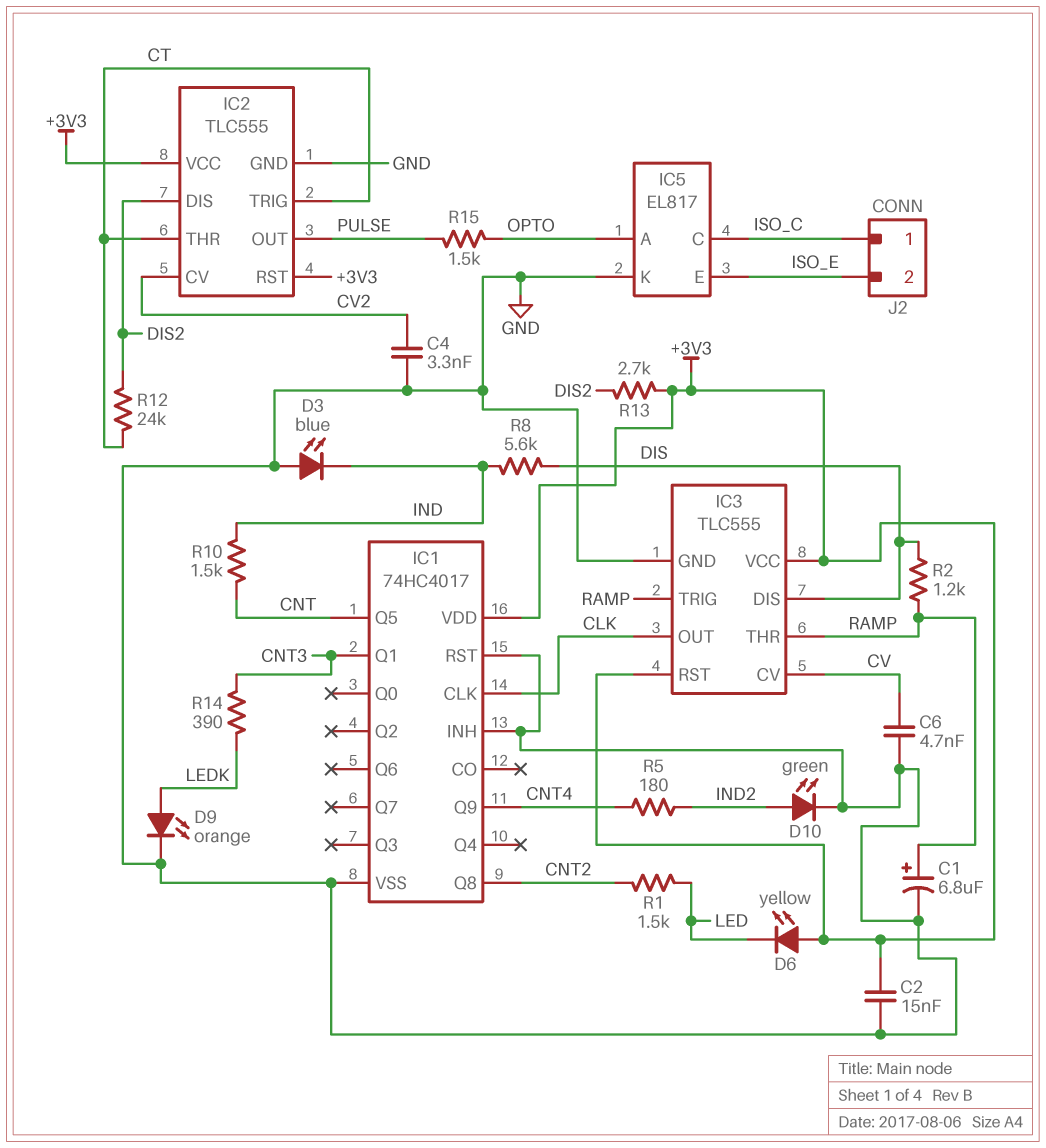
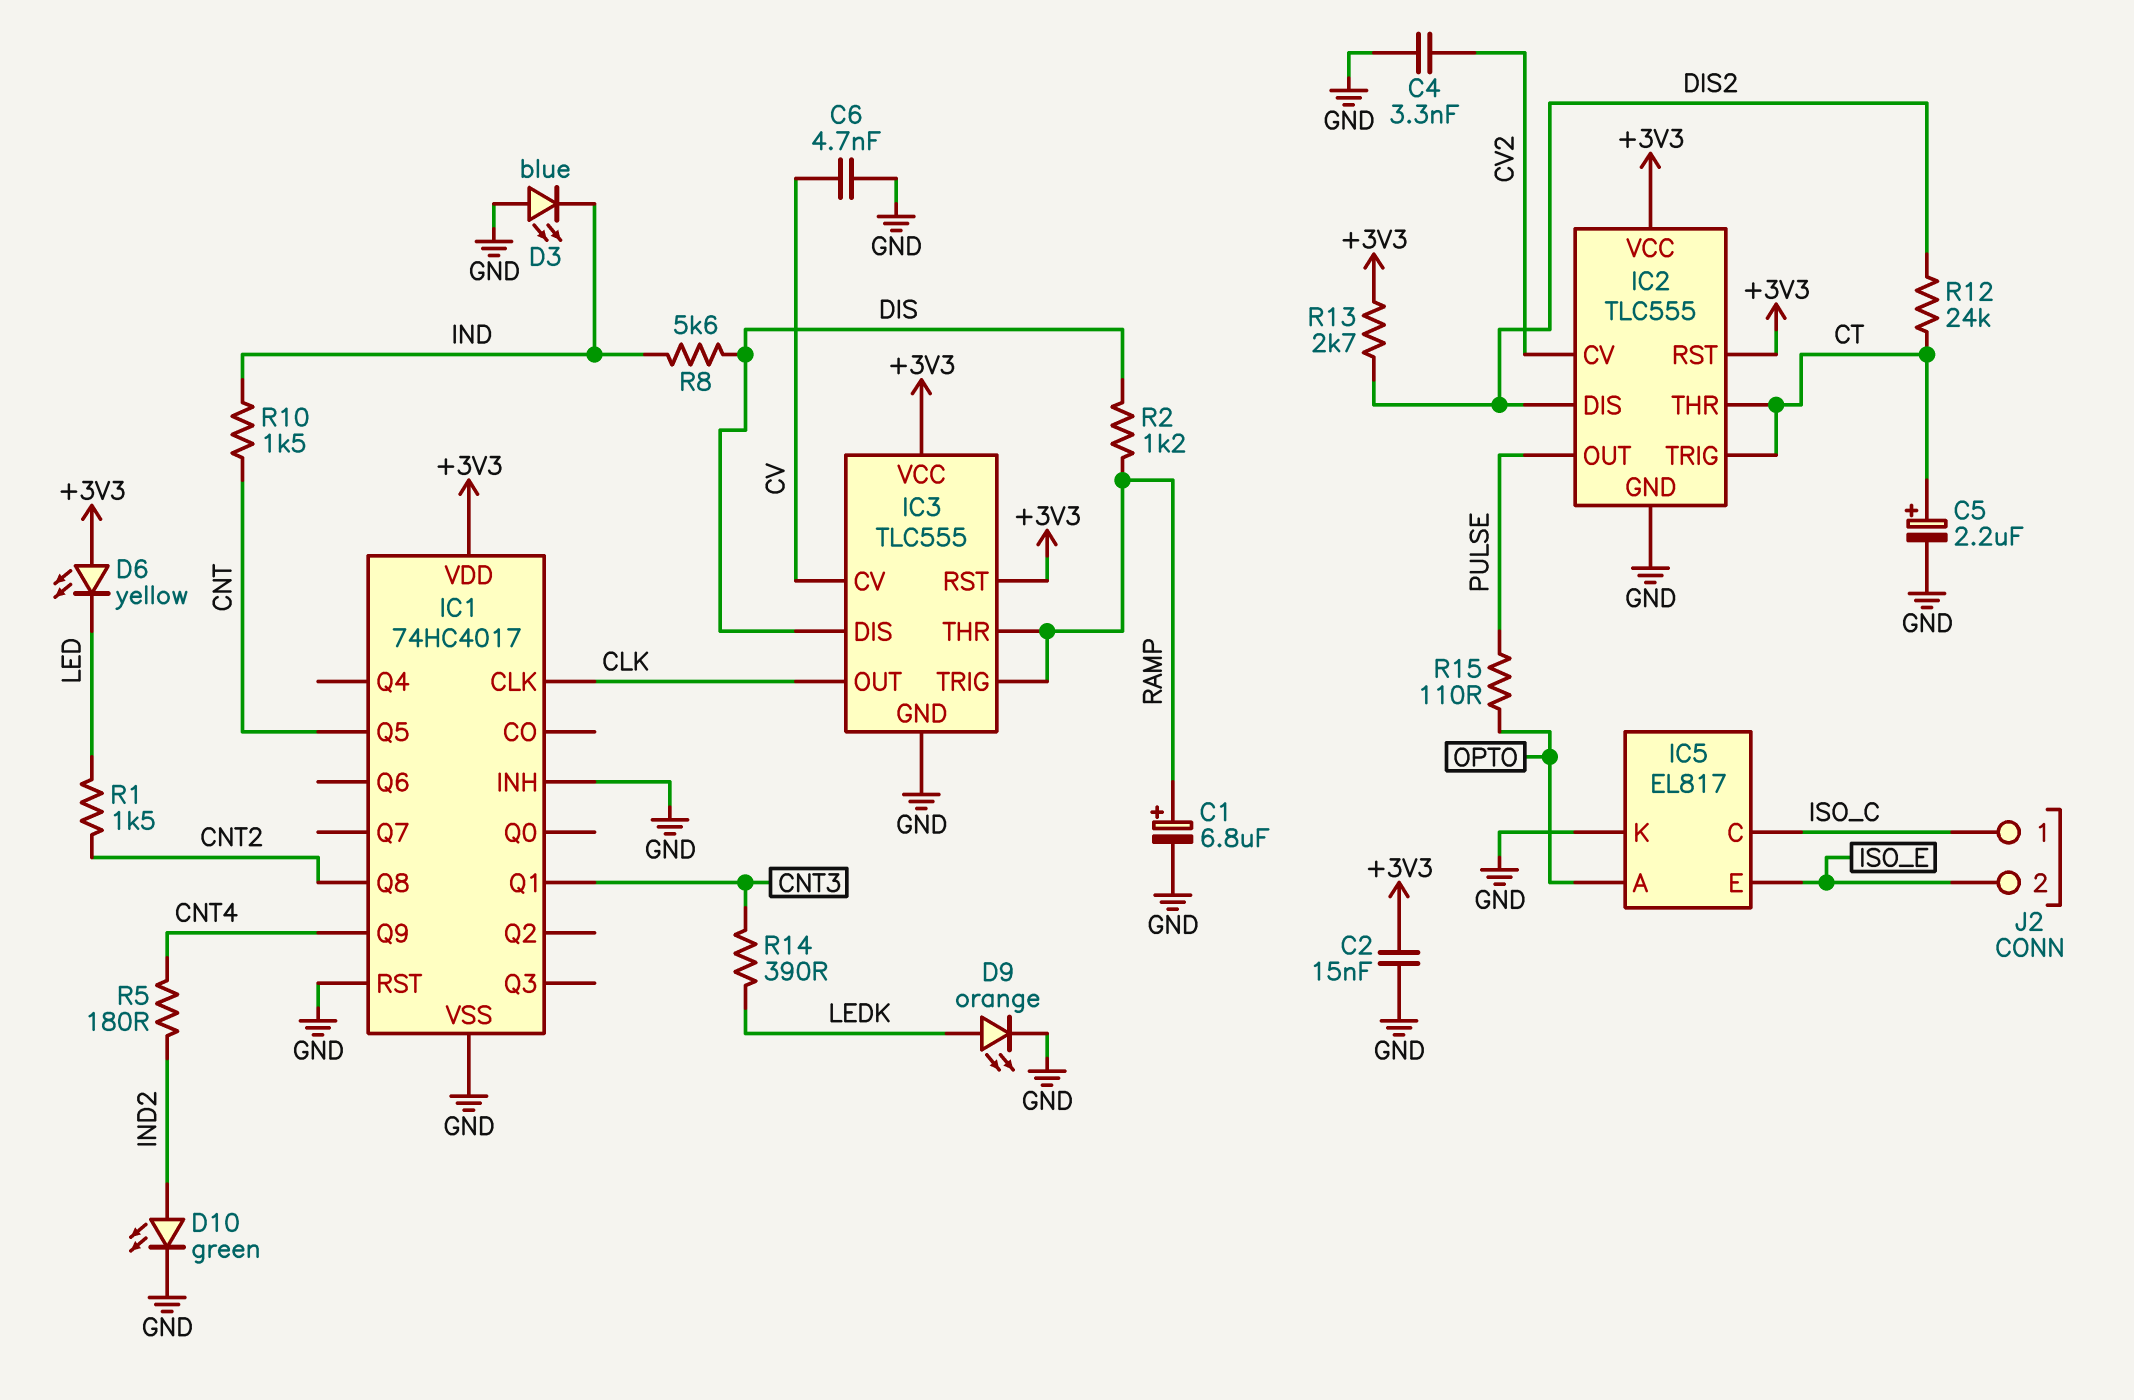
C5: none -> 2.2uF (plus CT, minus GND)
R15: 1.5k (OPTO, PULSE) -> 110 (OPTO, PULSE)

